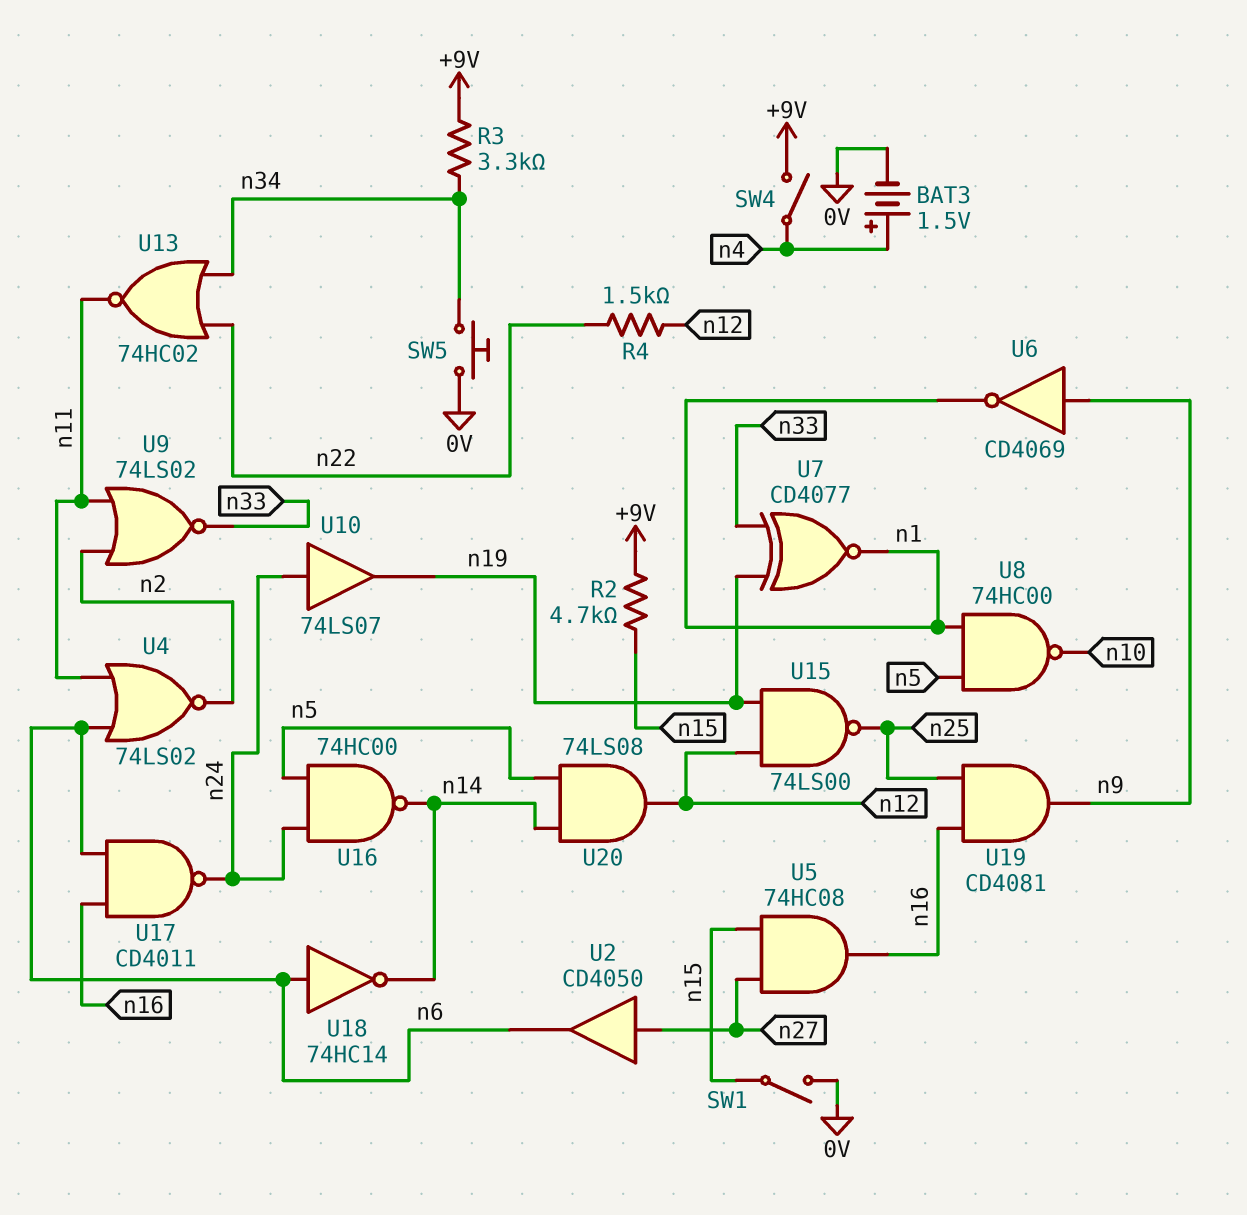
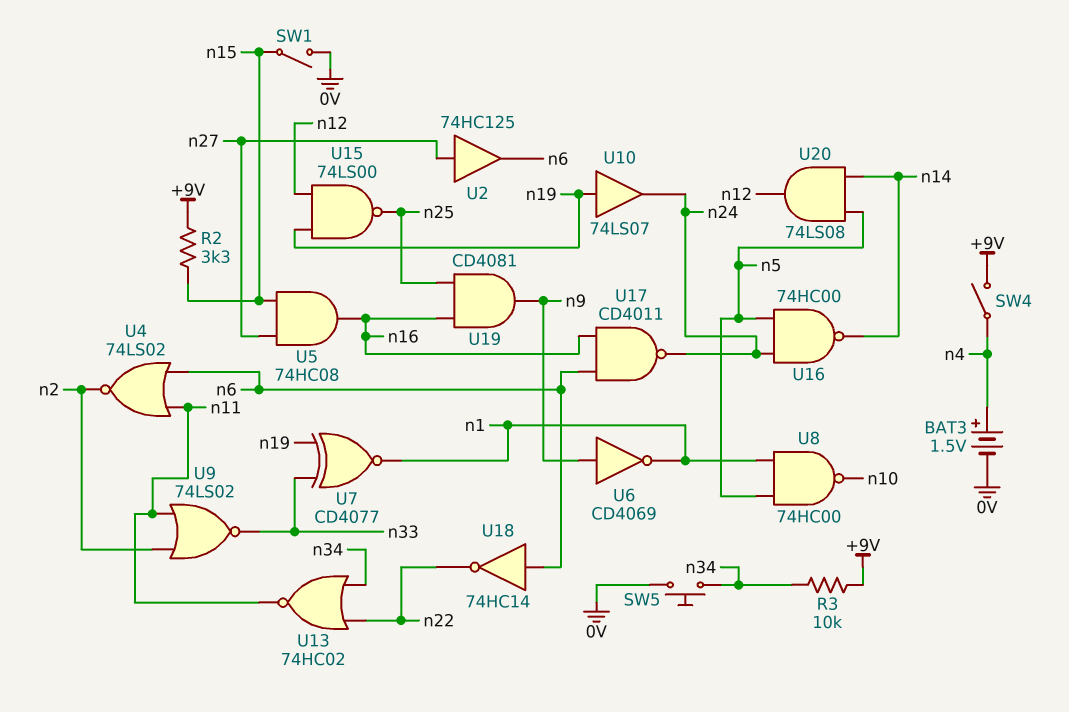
R2: 4.7k (+9V, n15) -> 3.3k (+9V, n15)
R3: 3.3k (+9V, n34) -> 10k (+9V, n34)
R4: 1.5k (n12, n22) -> none
U2: buffer CD4050 (in n27, out n6) -> buffer 74HC125 (in n27, out n6)
U10: buffer 74LS07 (in n24, out n19) -> buffer 74LS07 (in n19, out n24)
U18: NOT 74HC14 (in n6, out n14) -> NOT 74HC14 (in n6, out n22)

